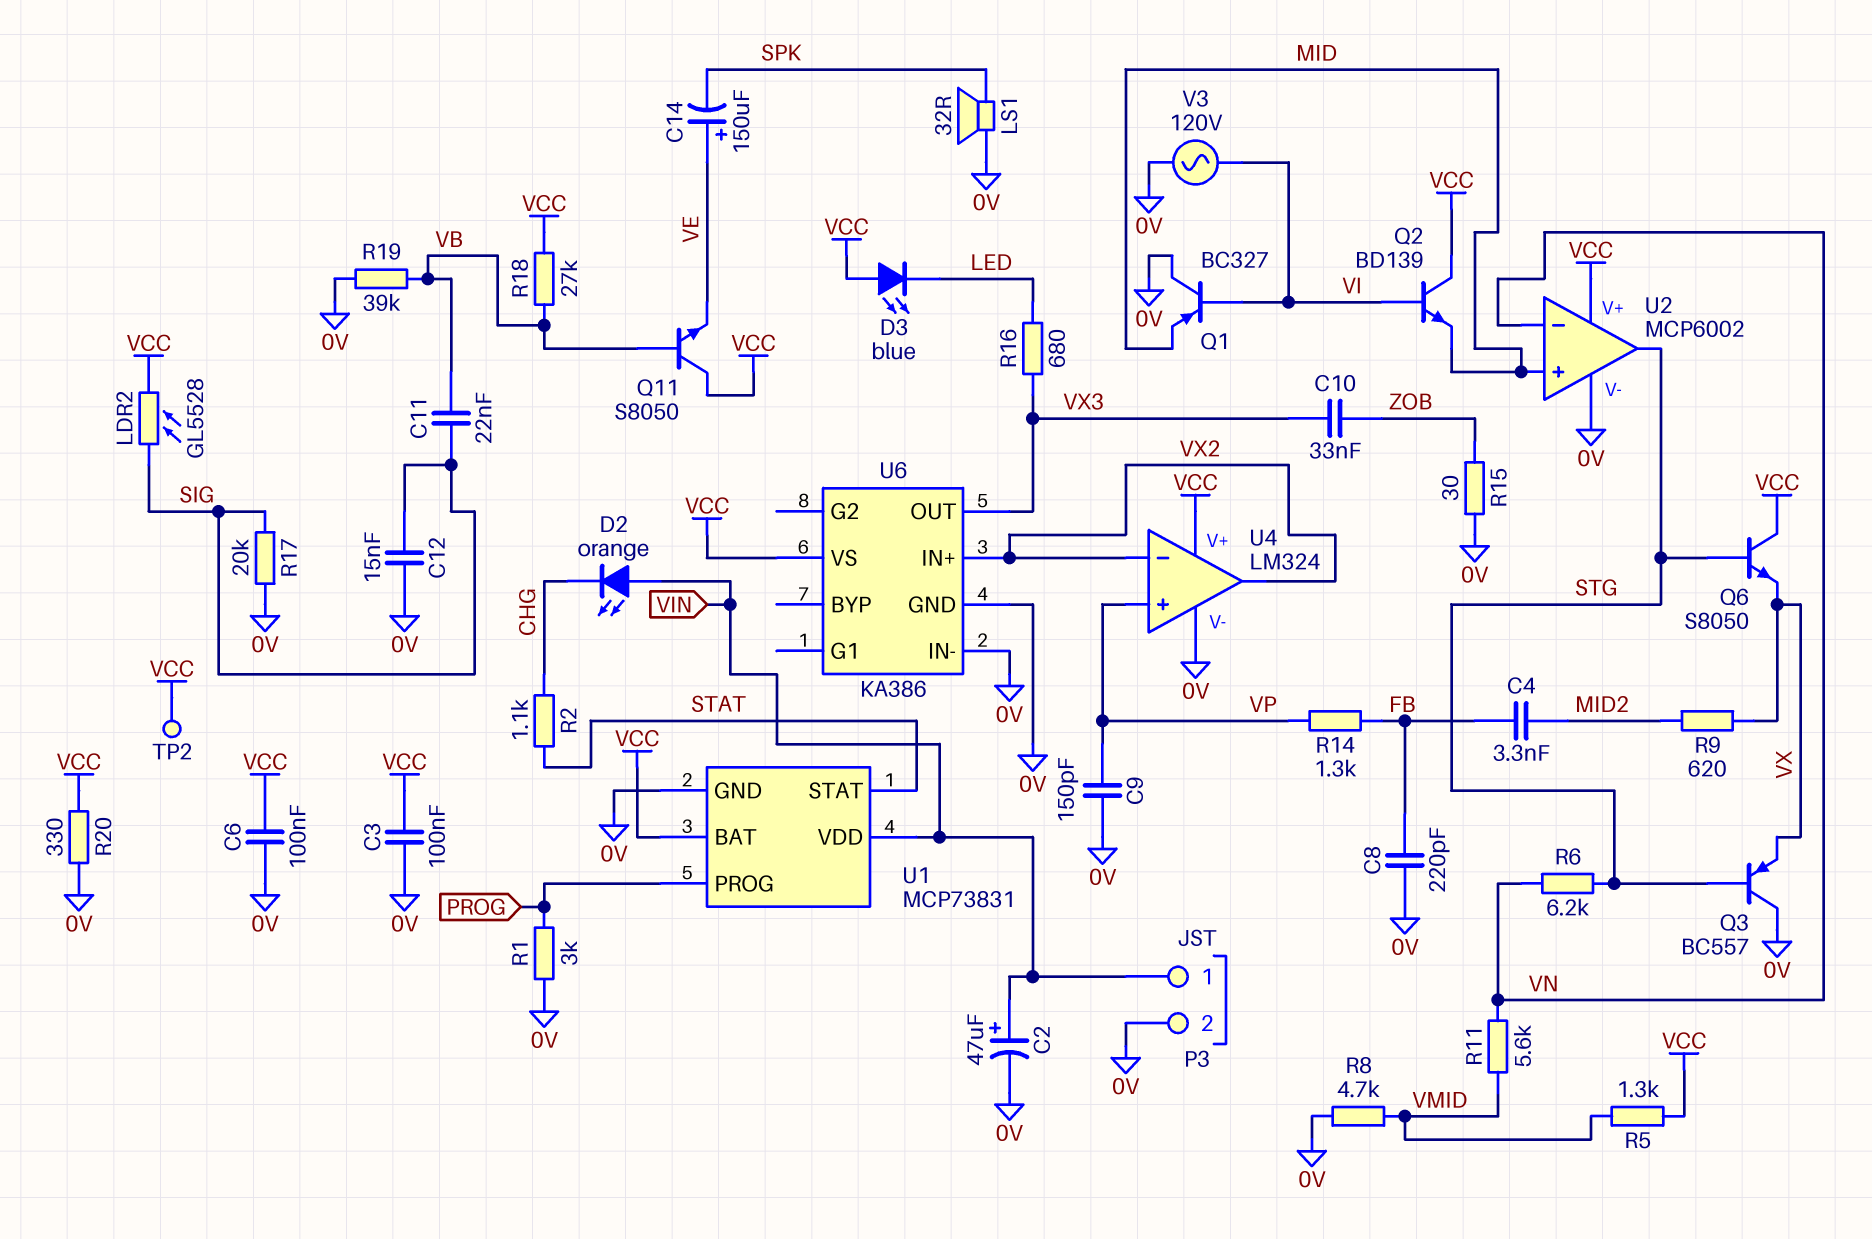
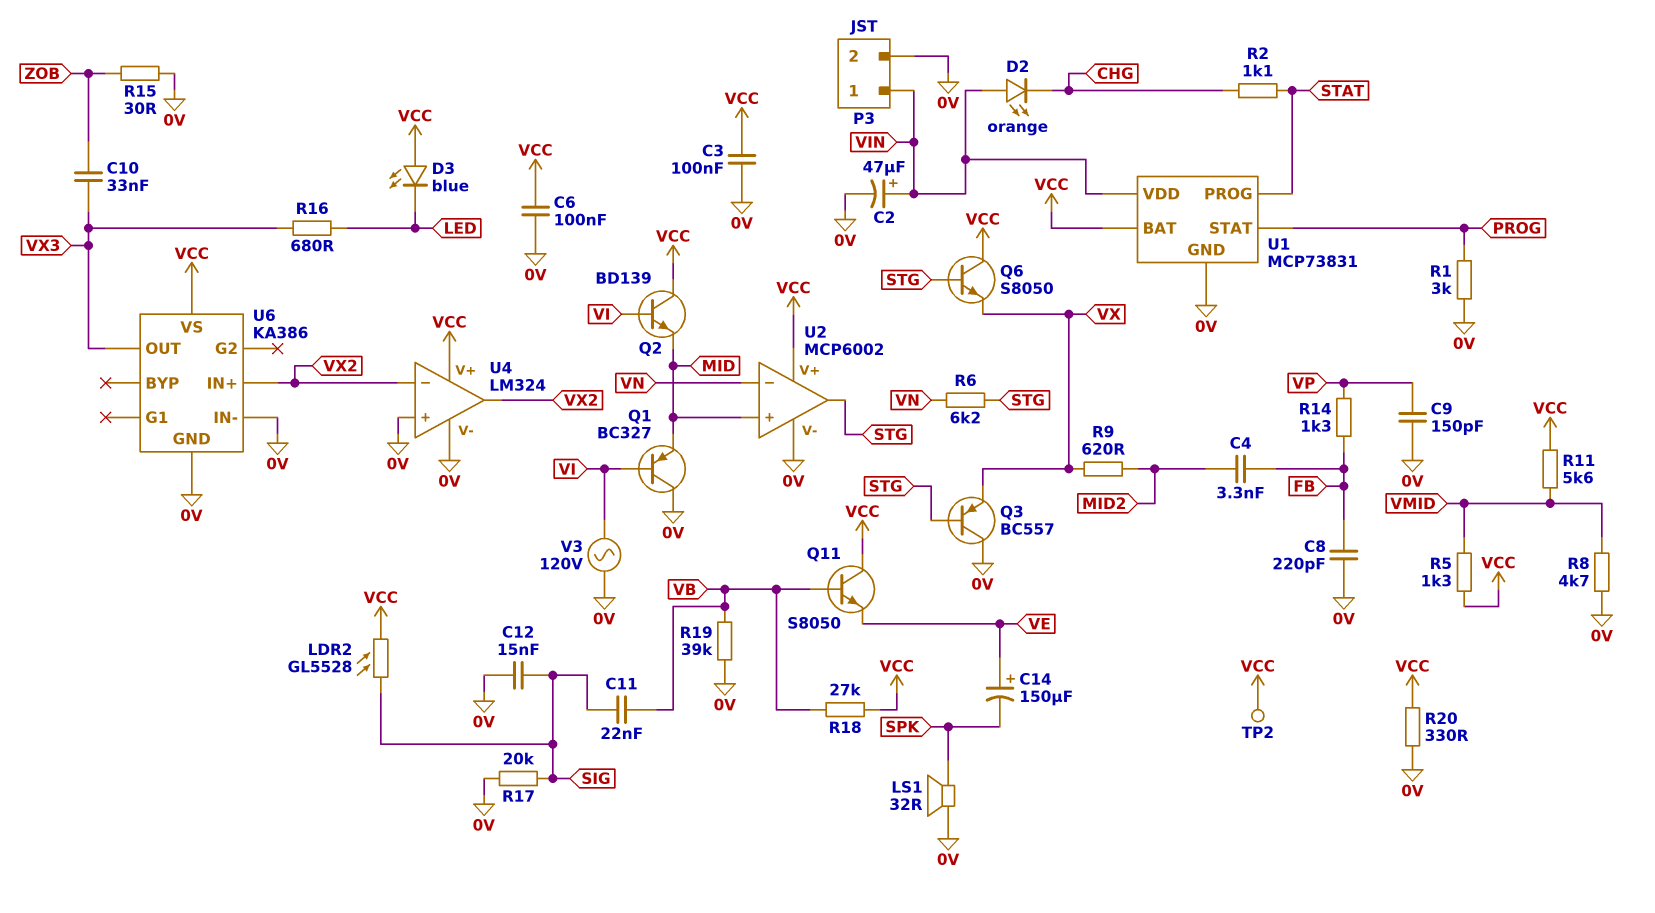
R11: 5.6k (VMID, VN) -> 5.6k (VCC, VMID)
U1 pin PROG: PROG -> STAT
U1 pin STAT: STAT -> PROG
U4 pin in+: VP -> 0V

